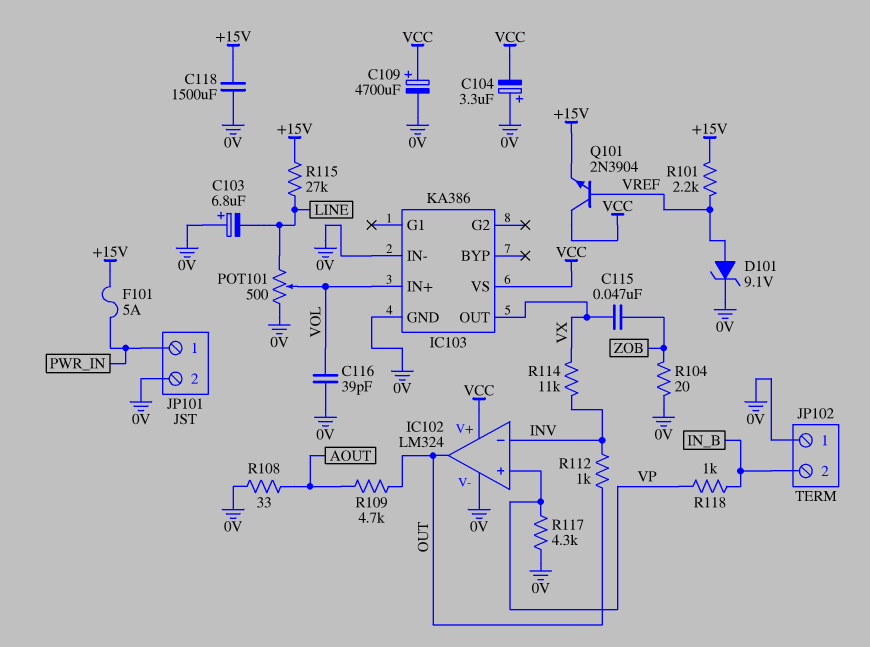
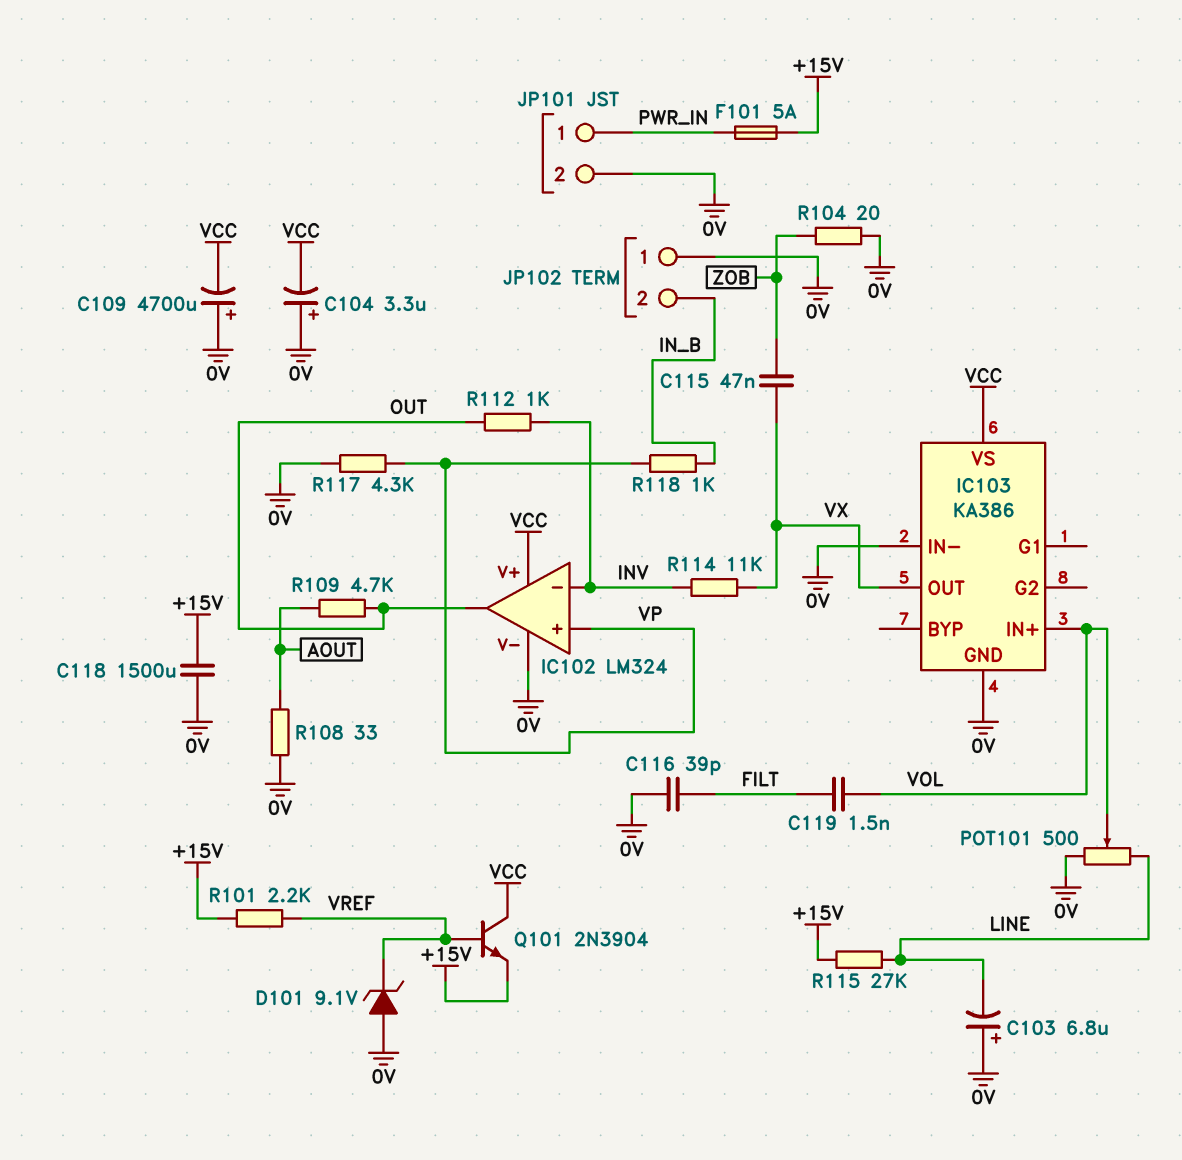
C109: 4700uF (plus VCC, minus 0V) -> 4700uF (plus 0V, minus VCC)
C116: 39pF (0V, VOL) -> 39pF (0V, FILT)
C119: none -> 1.5nF (FILT, VOL)
D101: zener 9.1V (A VREF, K 0V) -> zener 9.1V (A 0V, K VREF)

